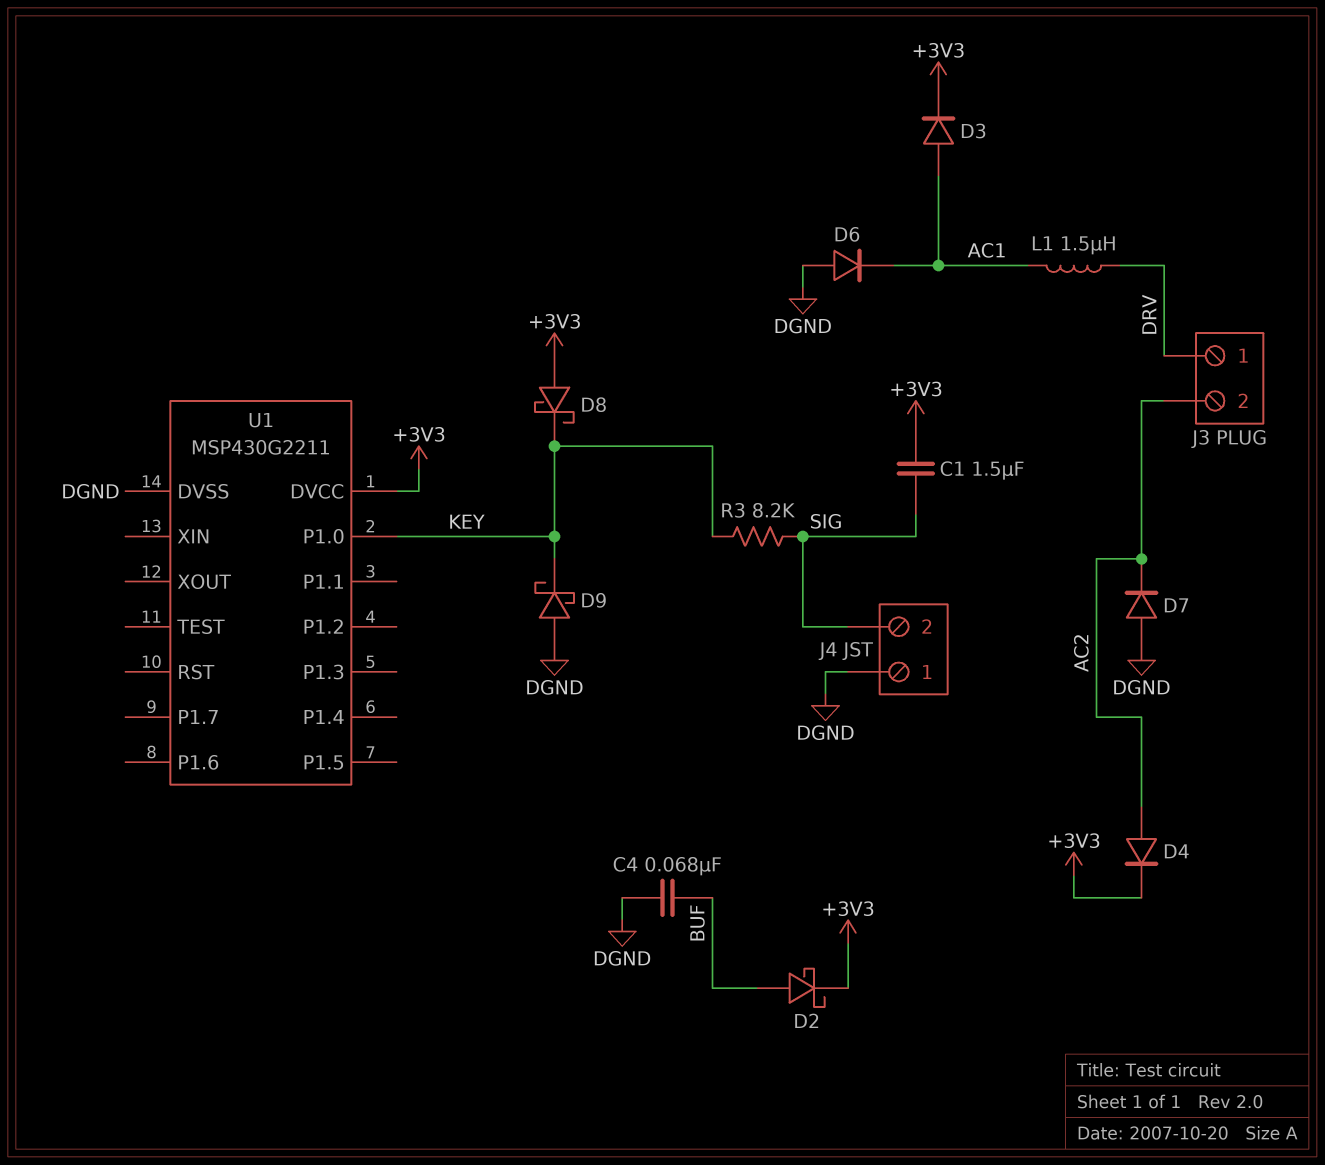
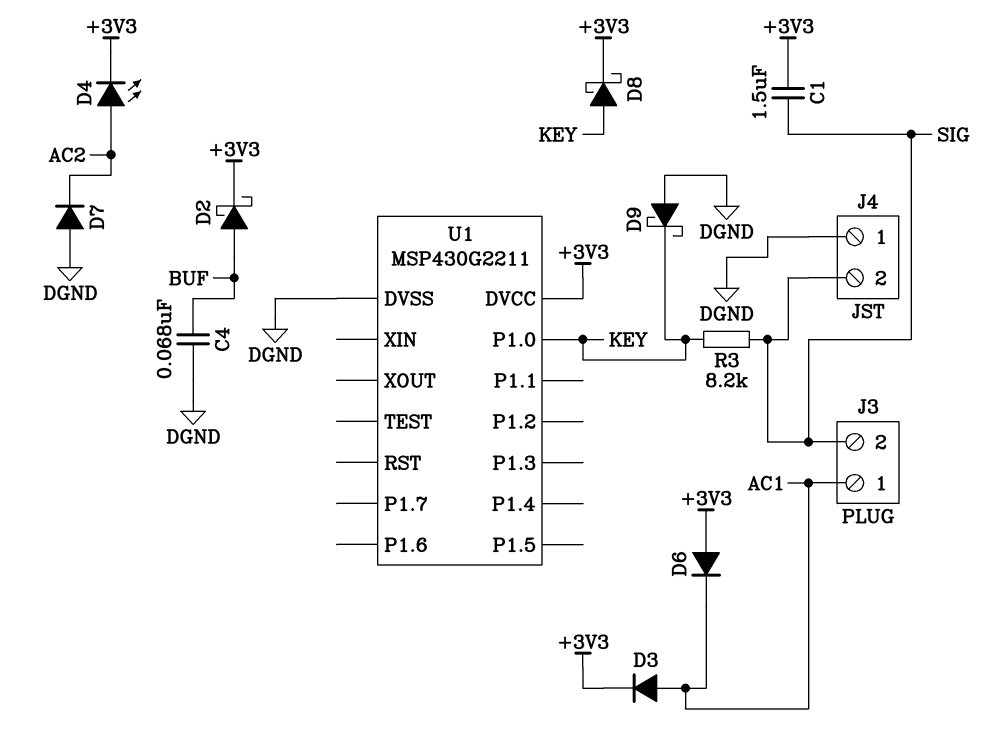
D4: diode (A AC2, K +3V3) -> LED (A AC2, K +3V3)
D6: diode (A DGND, K AC1) -> diode (A +3V3, K AC1)
D8: schottky (A +3V3, K KEY) -> schottky (A KEY, K +3V3)
J3 pin 1: DRV -> AC1
J3 pin 2: AC2 -> SIG
L1: 1.5uH (AC1, DRV) -> none

